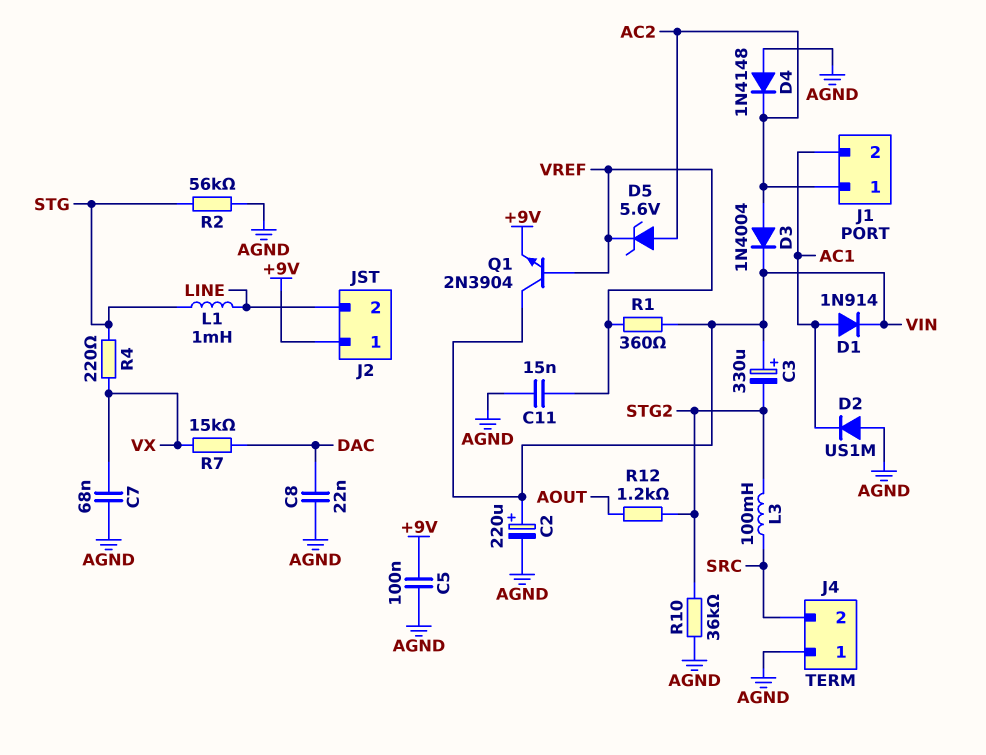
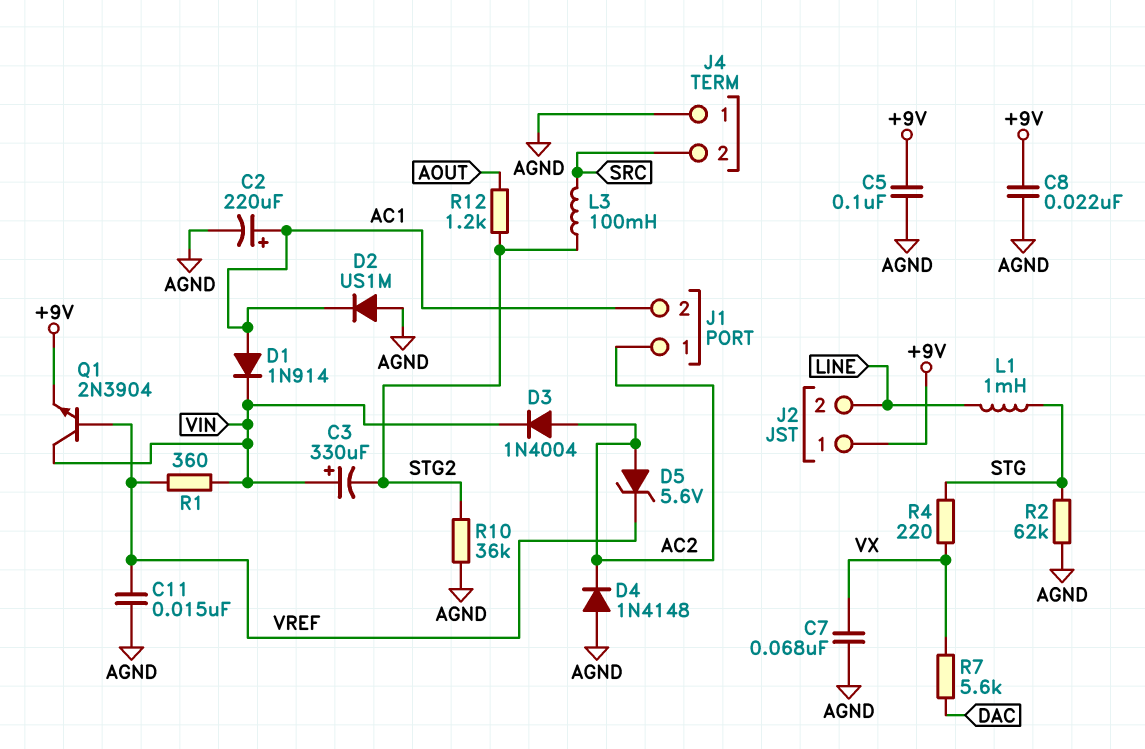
C2: 220uF (plus VIN, minus AGND) -> 220uF (plus AC1, minus AGND)
C8: 22nF (AGND, DAC) -> 22nF (+9V, AGND)
R2: 56k (AGND, STG) -> 62k (AGND, STG)
R7: 15k (DAC, VX) -> 5.6k (DAC, VX)

